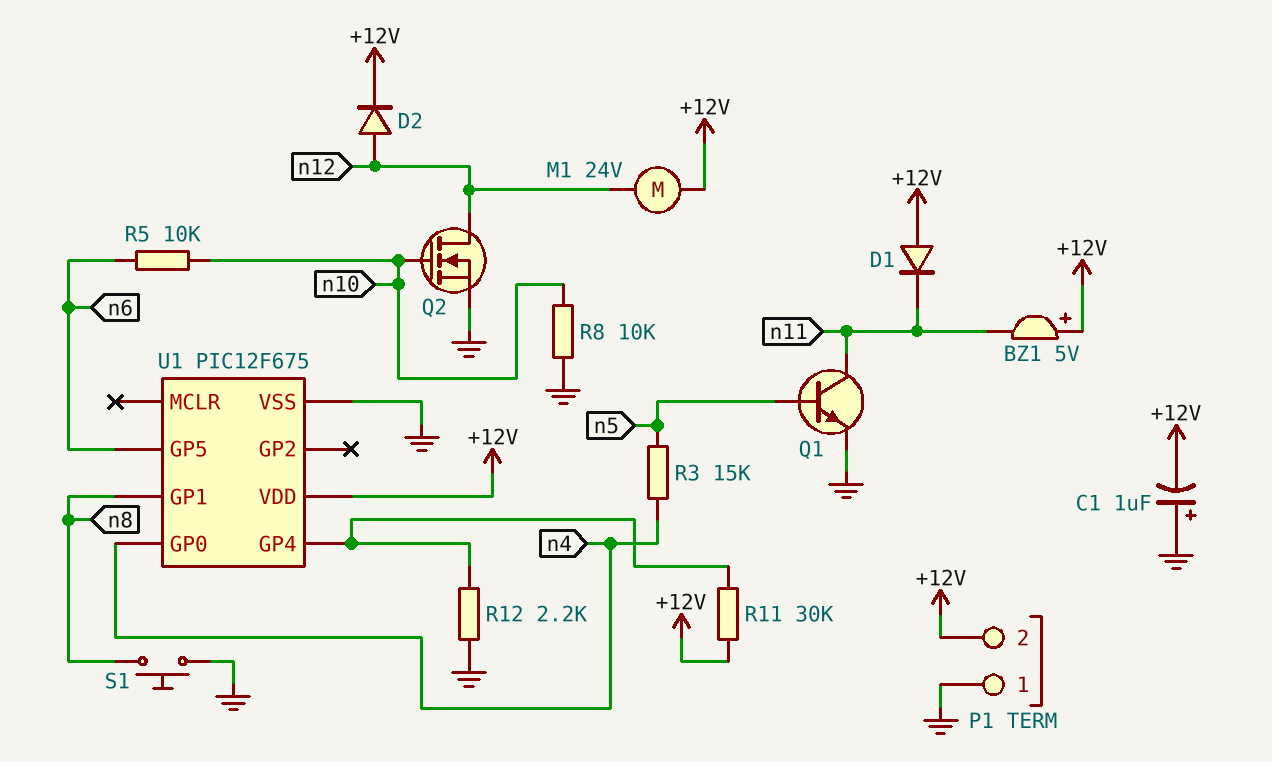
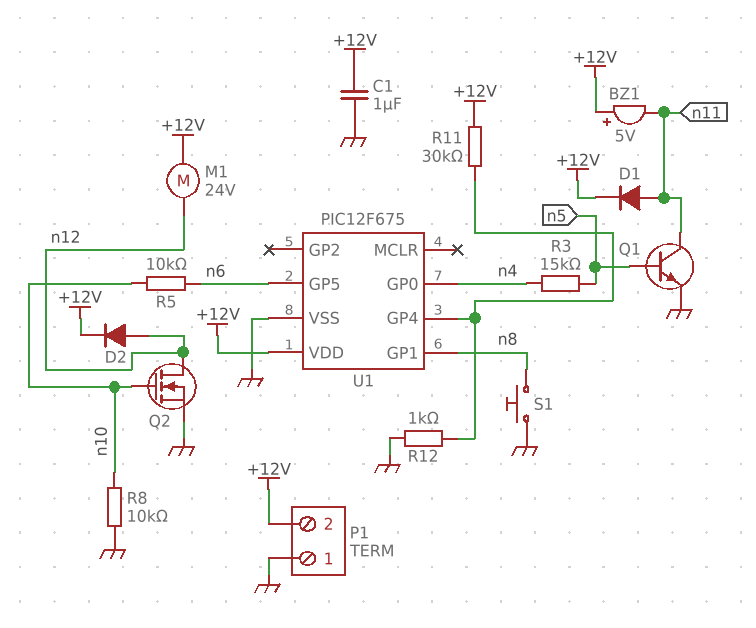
C1: 1uF (plus GND, minus +12V) -> 1uF (+12V, GND)
D1: diode (A +12V, K n11) -> diode (A n11, K +12V)
R12: 2.2k (GND, U1/GP4) -> 1k (GND, U1/GP4)

